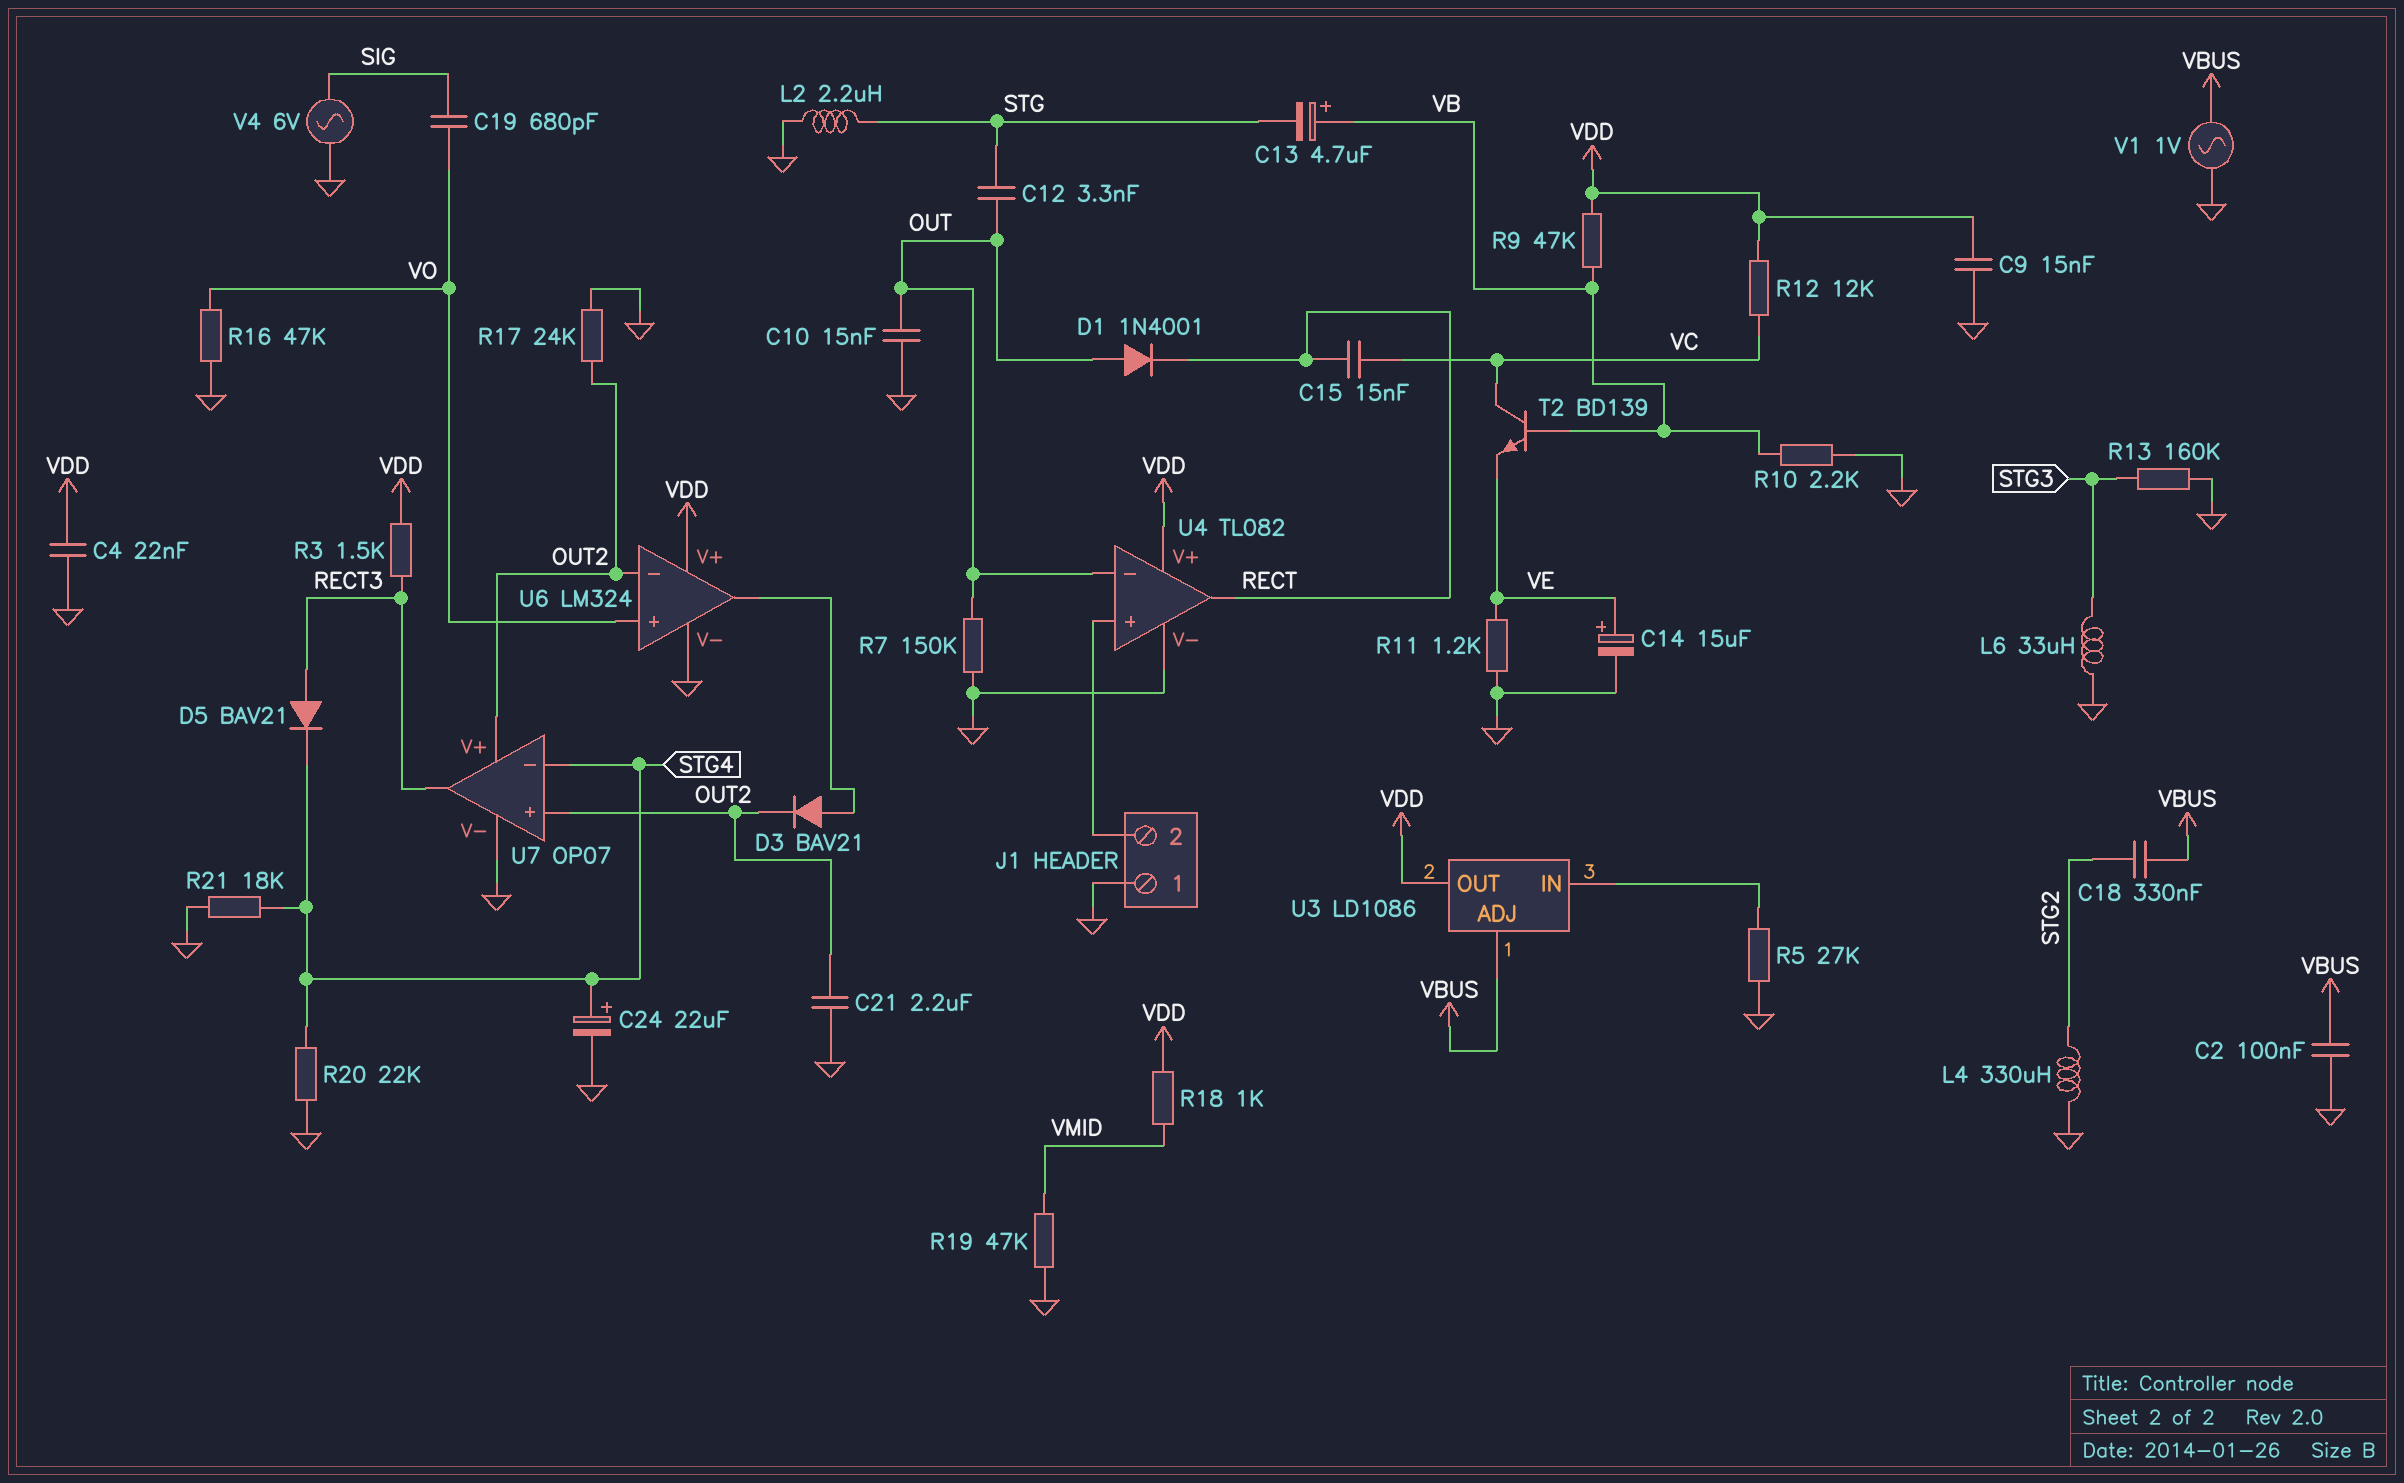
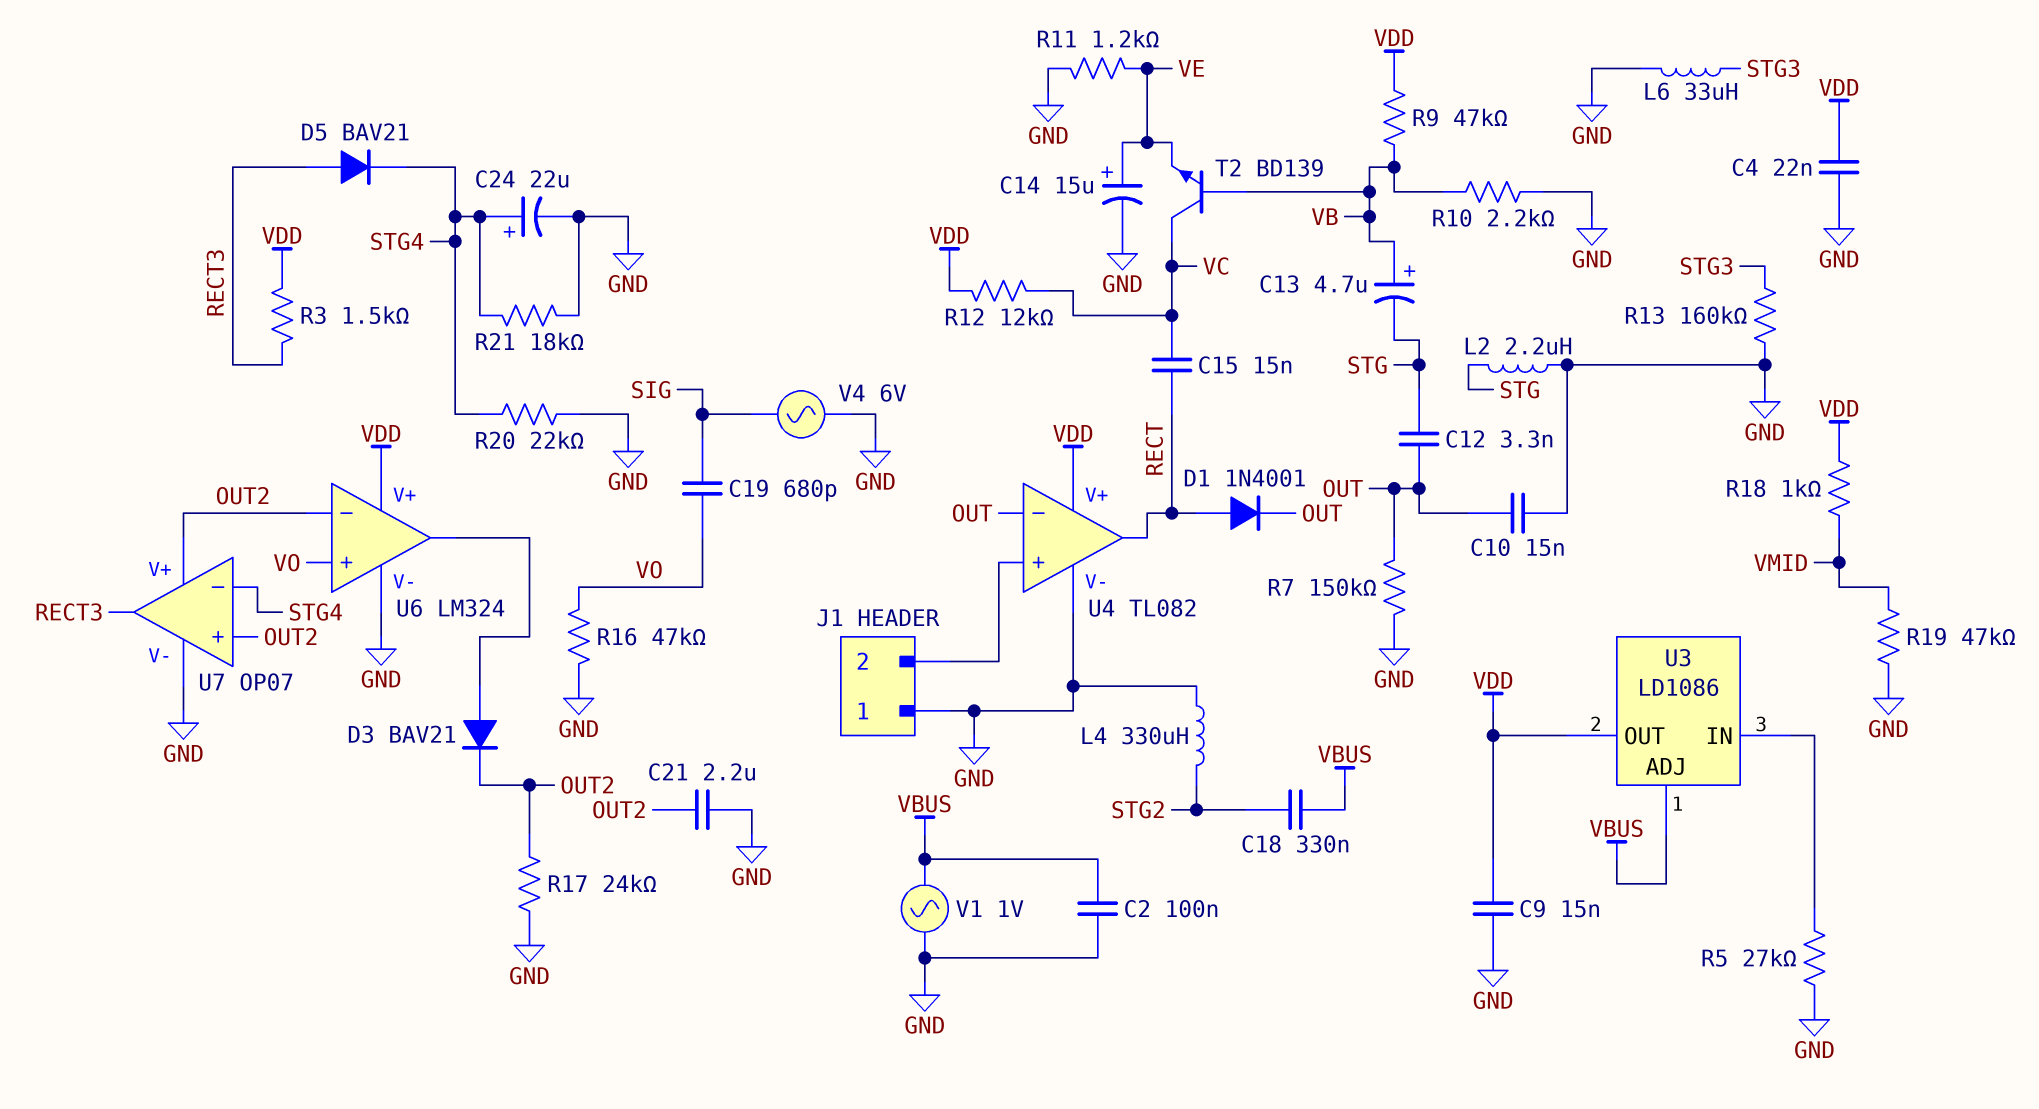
D1: diode 1N4001 (A OUT, K RECT) -> diode 1N4001 (A RECT, K OUT)

